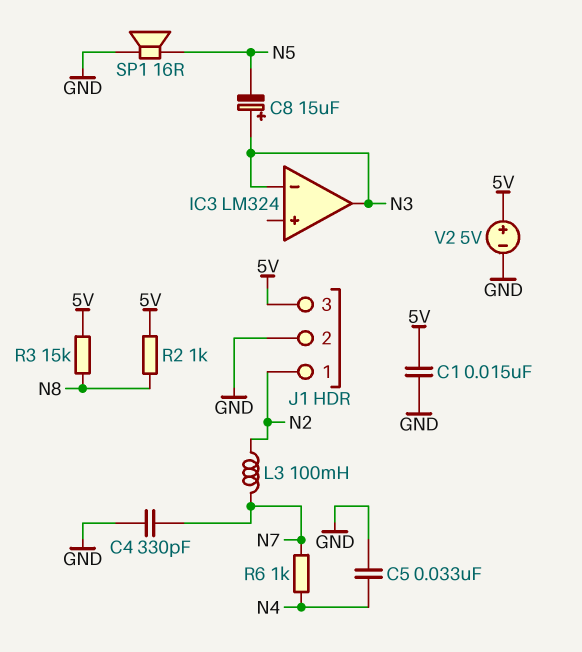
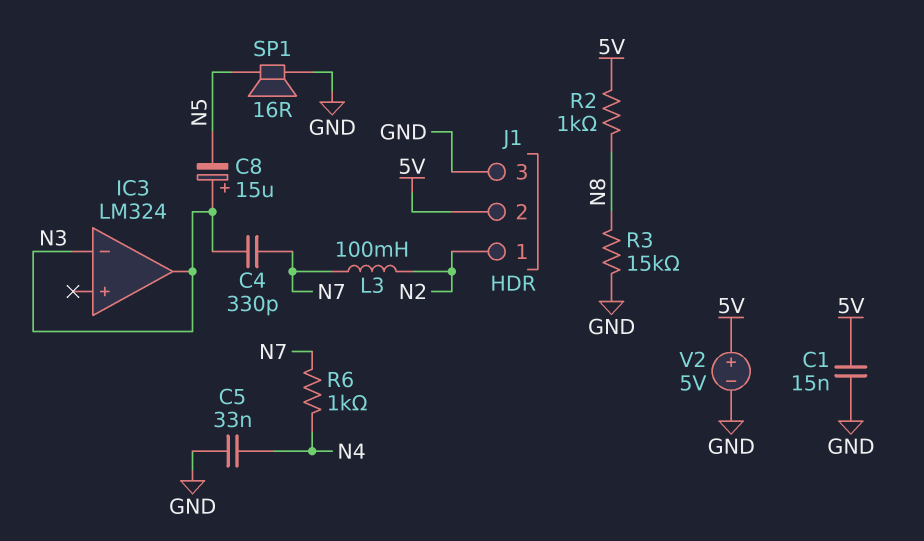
C4: 330pF (GND, N7) -> 330pF (N3, N7)
J1 pin 2: GND -> 5V
J1 pin 3: 5V -> GND
R3: 15k (5V, N8) -> 15k (GND, N8)

